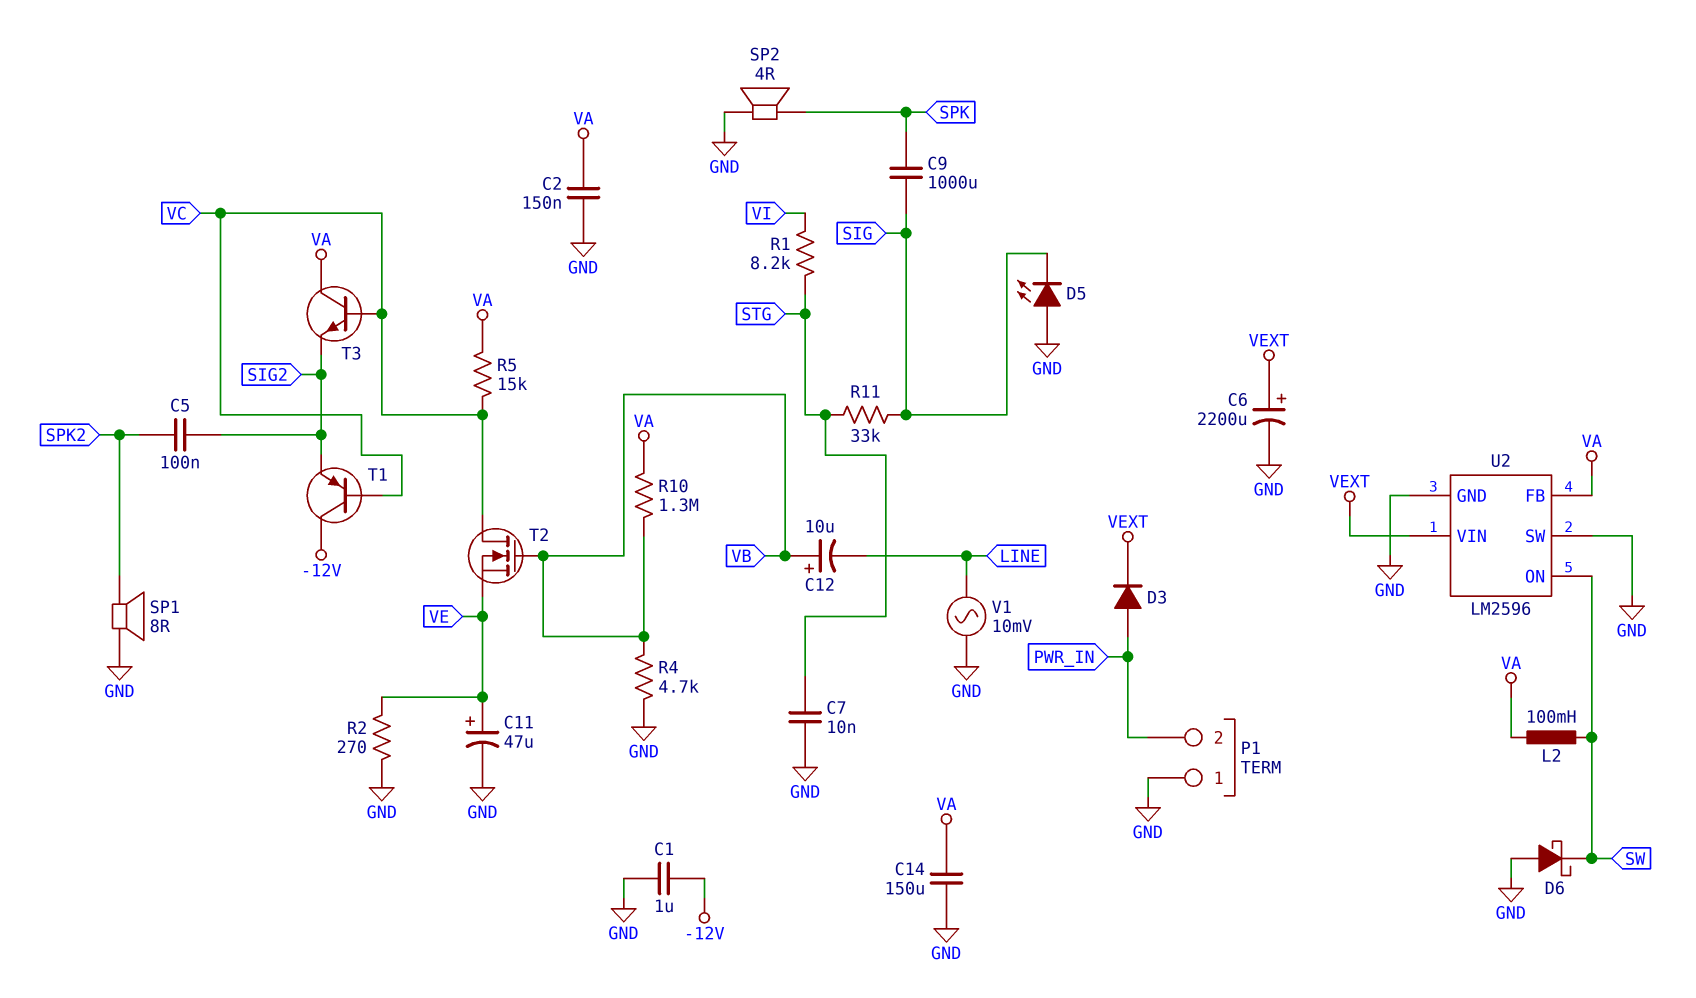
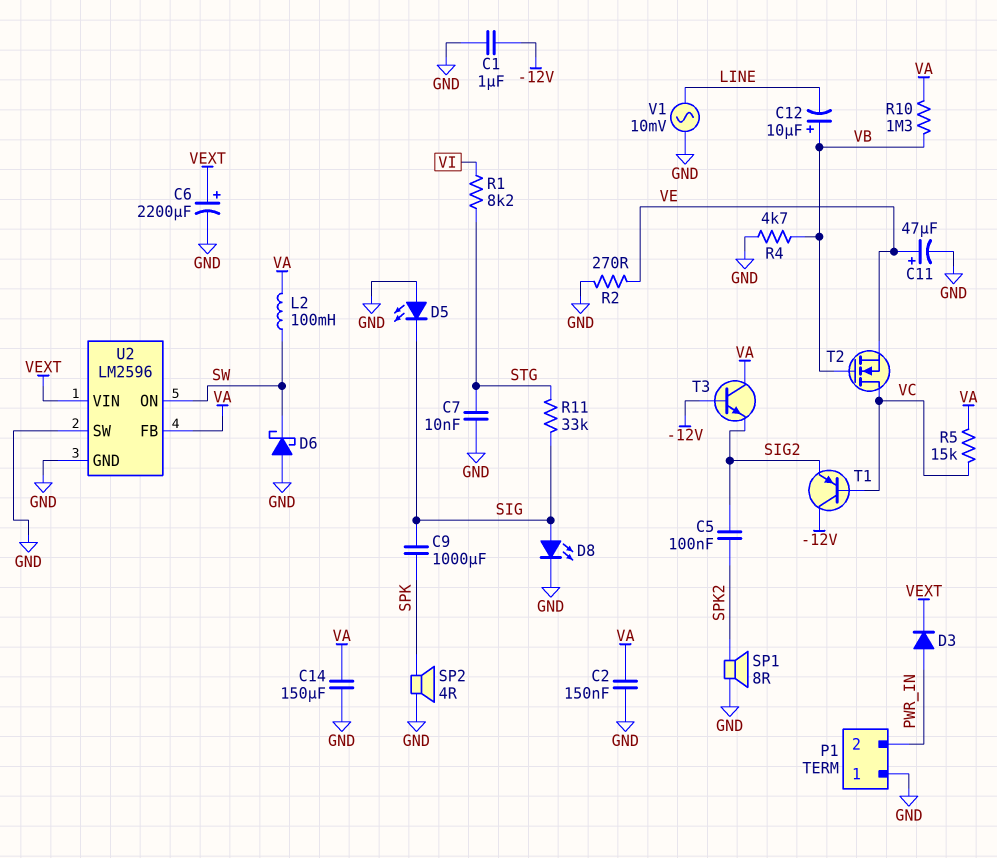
D8: none -> LED (A SIG, K GND)
T3: NPN (B VC, C VA, E SIG2) -> NPN (B -12V, C VA, E SIG2)

